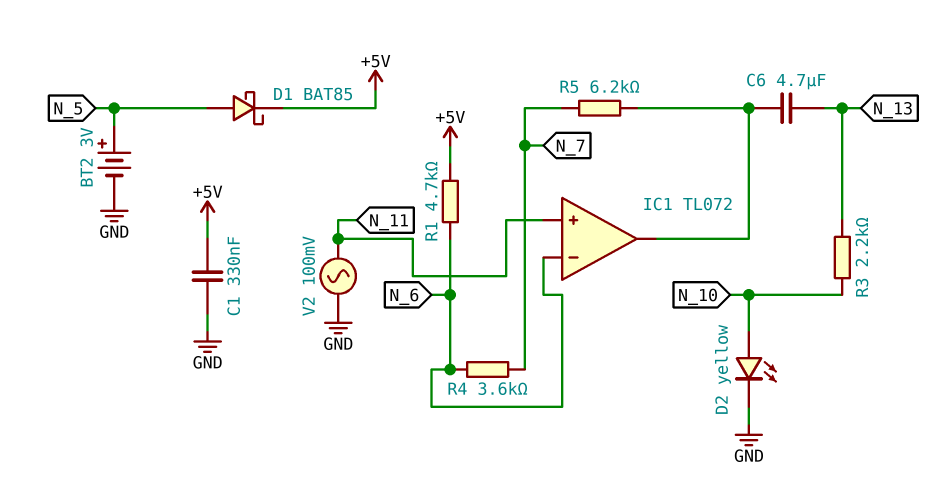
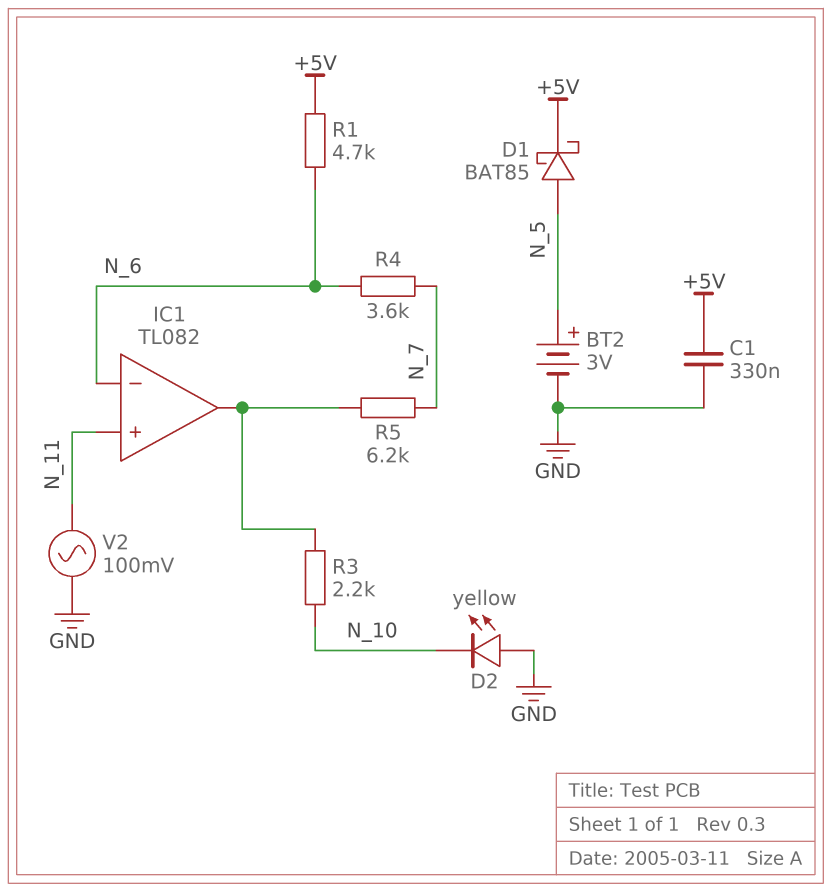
C6: 4.7uF (IC1/out, N_13) -> none
D2: LED yellow (A N_10, K GND) -> LED yellow (A GND, K N_10)
IC1: TL072 -> TL082
R3: 2.2k (N_10, N_13) -> 2.2k (IC1/out, N_10)

